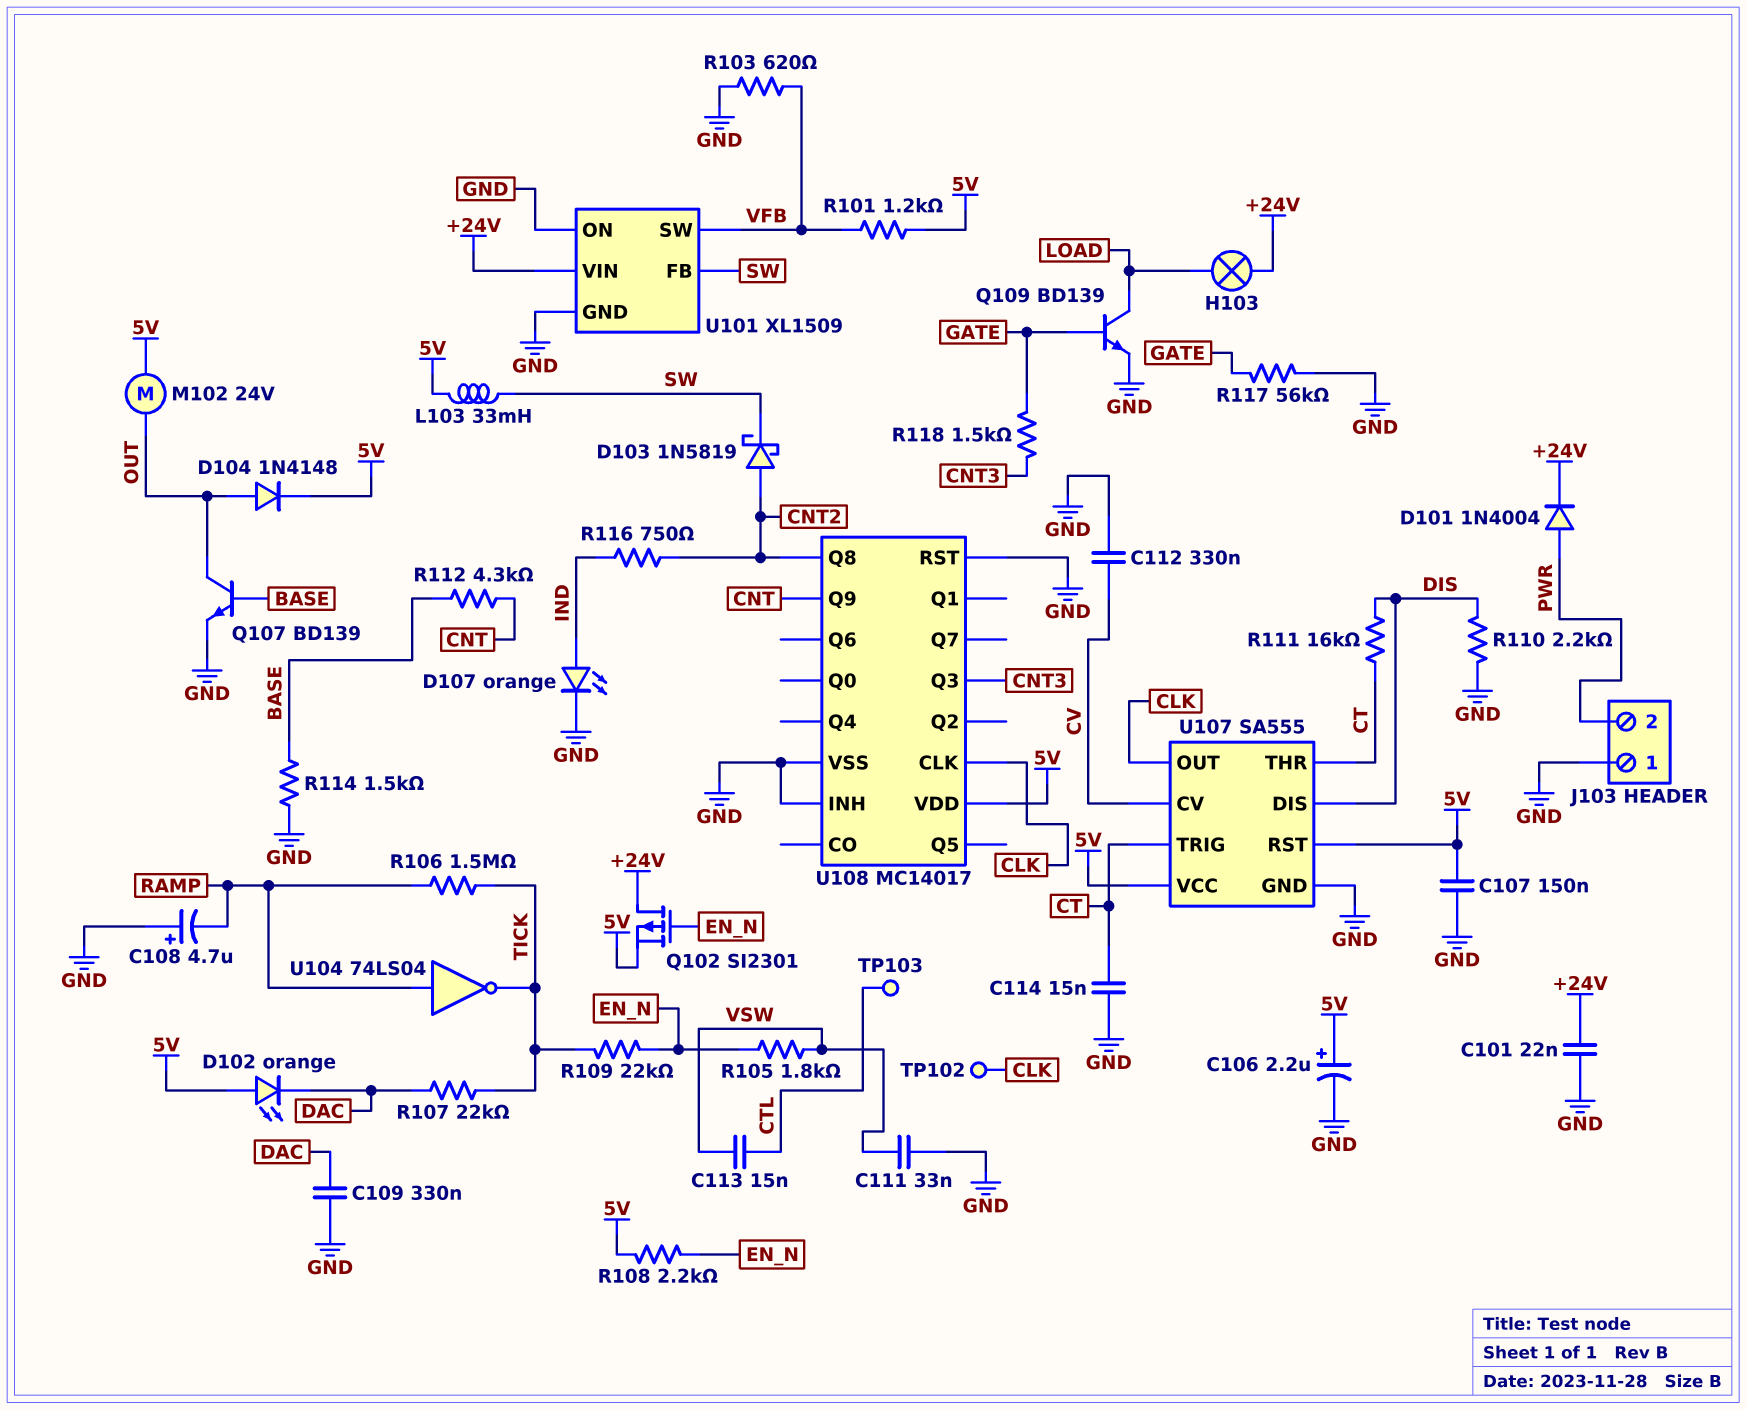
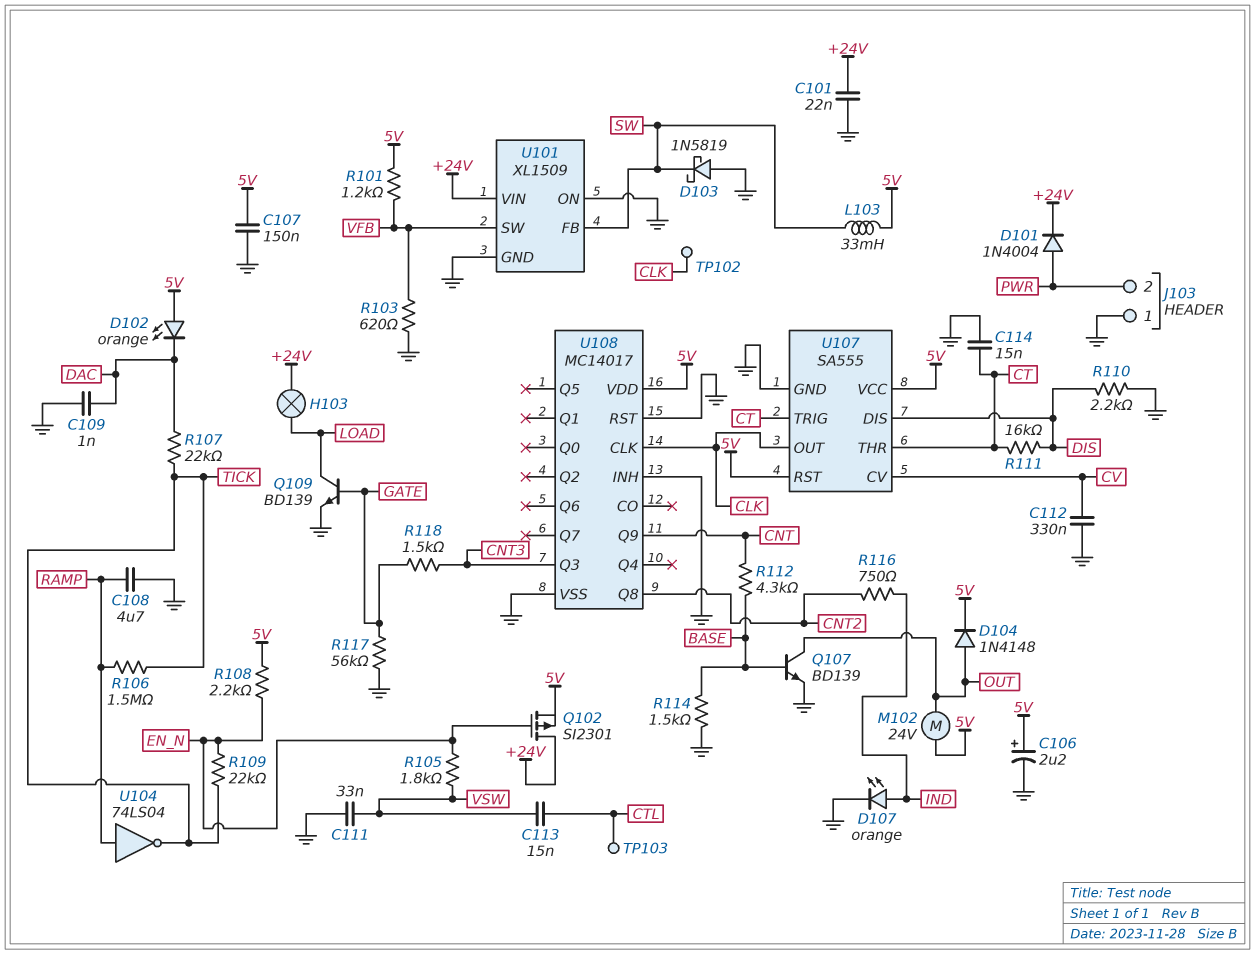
C108: 4.7uF (plus GND, minus RAMP) -> 4.7uF (GND, RAMP)
C109: 330nF (DAC, GND) -> 1nF (DAC, GND)
D103: schottky 1N5819 (A CNT2, K SW) -> schottky 1N5819 (A GND, K SW)

